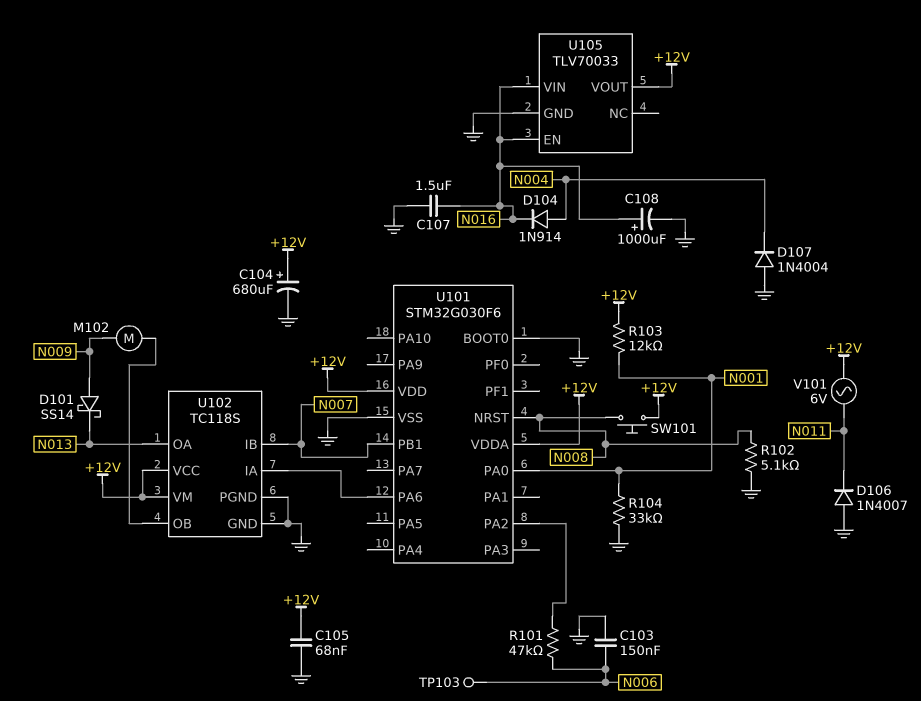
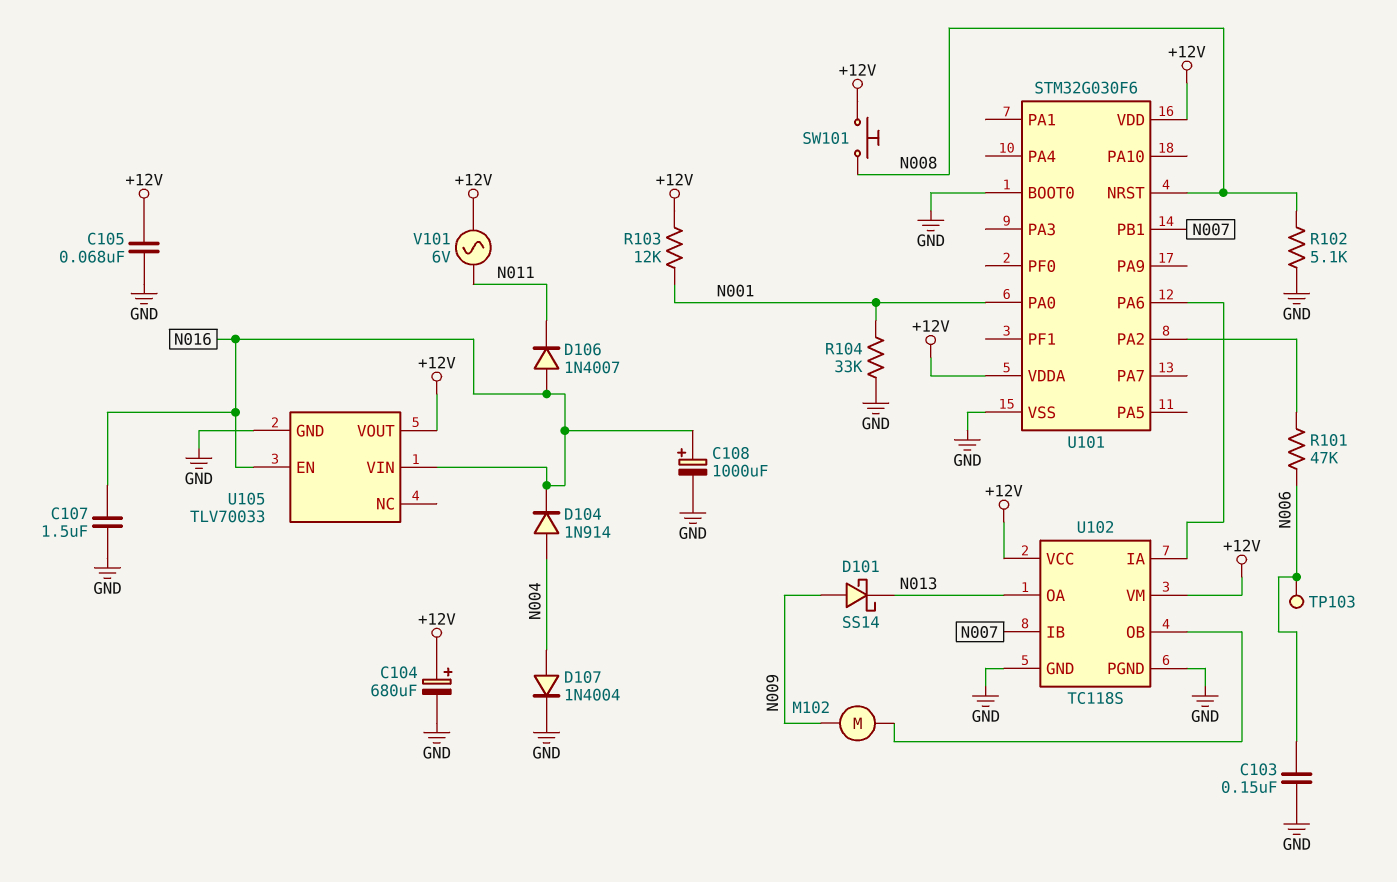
D106: diode 1N4007 (A GND, K N011) -> diode 1N4007 (A N016, K N011)
D107: diode 1N4004 (A GND, K N004) -> diode 1N4004 (A N004, K GND)

